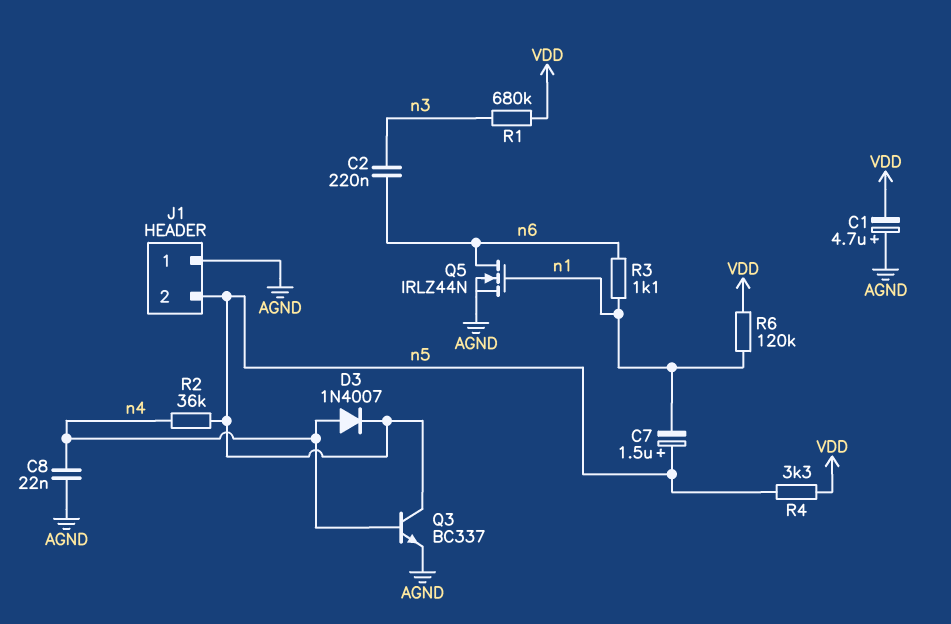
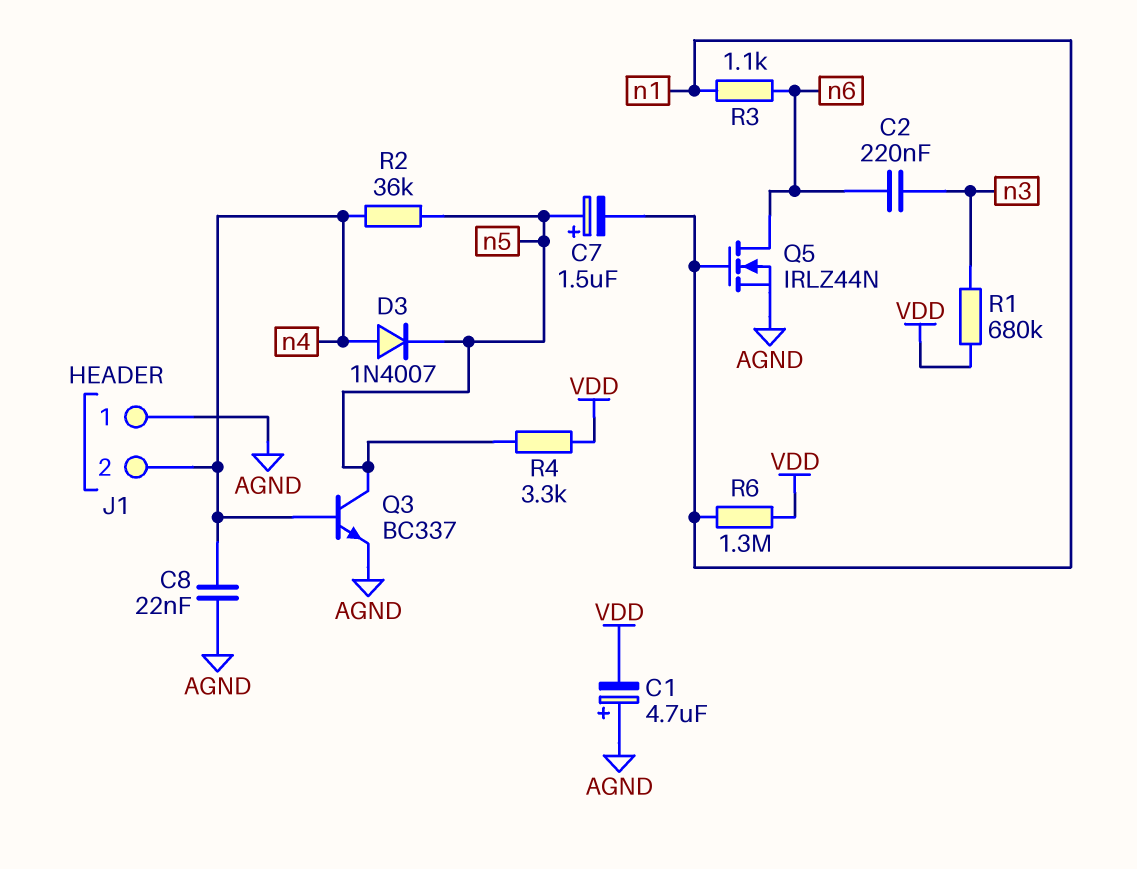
J1 pin 2: n5 -> n4
R6: 120k (VDD, n1) -> 1.3M (VDD, n1)

